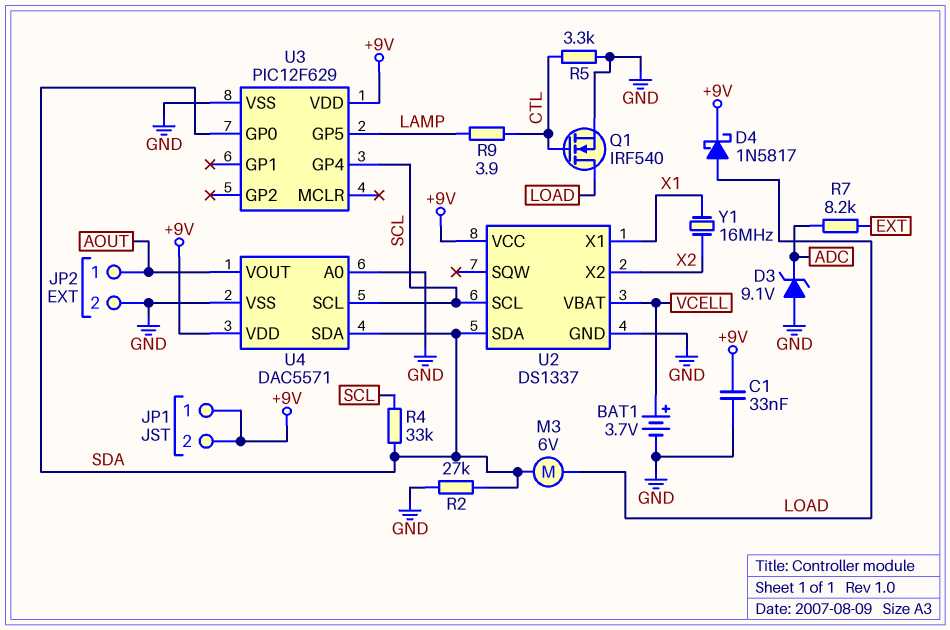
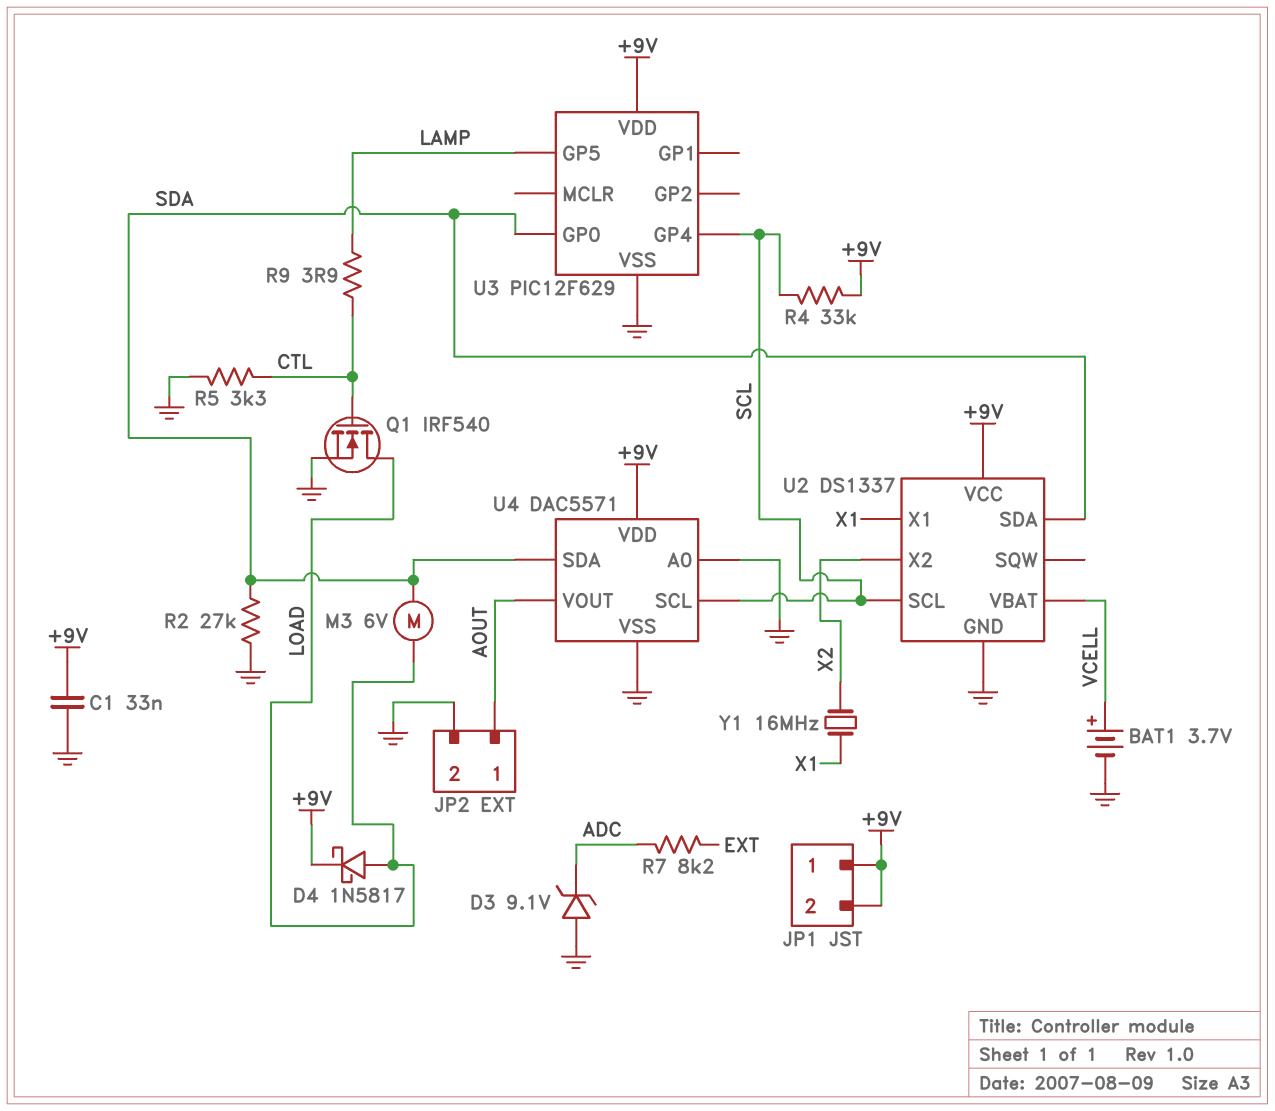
R4: 33k (SCL, SDA) -> 33k (+9V, SCL)

